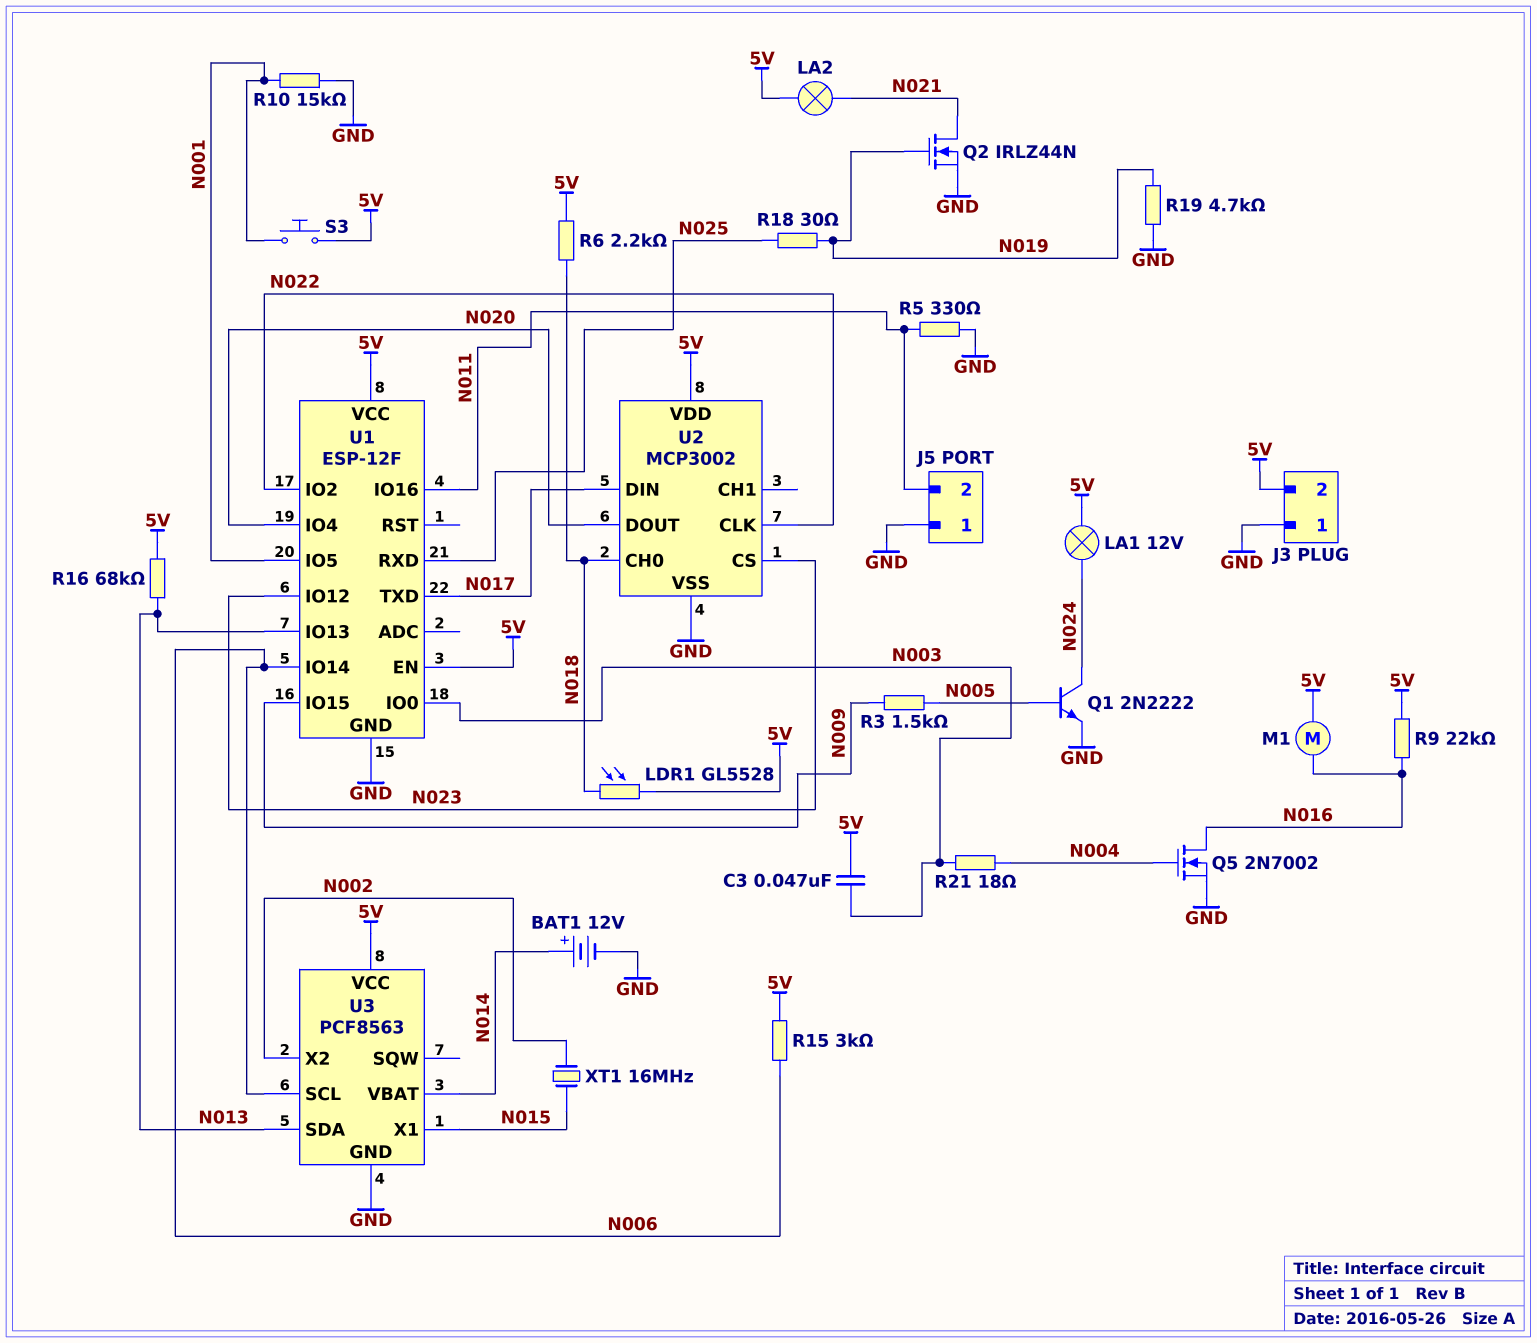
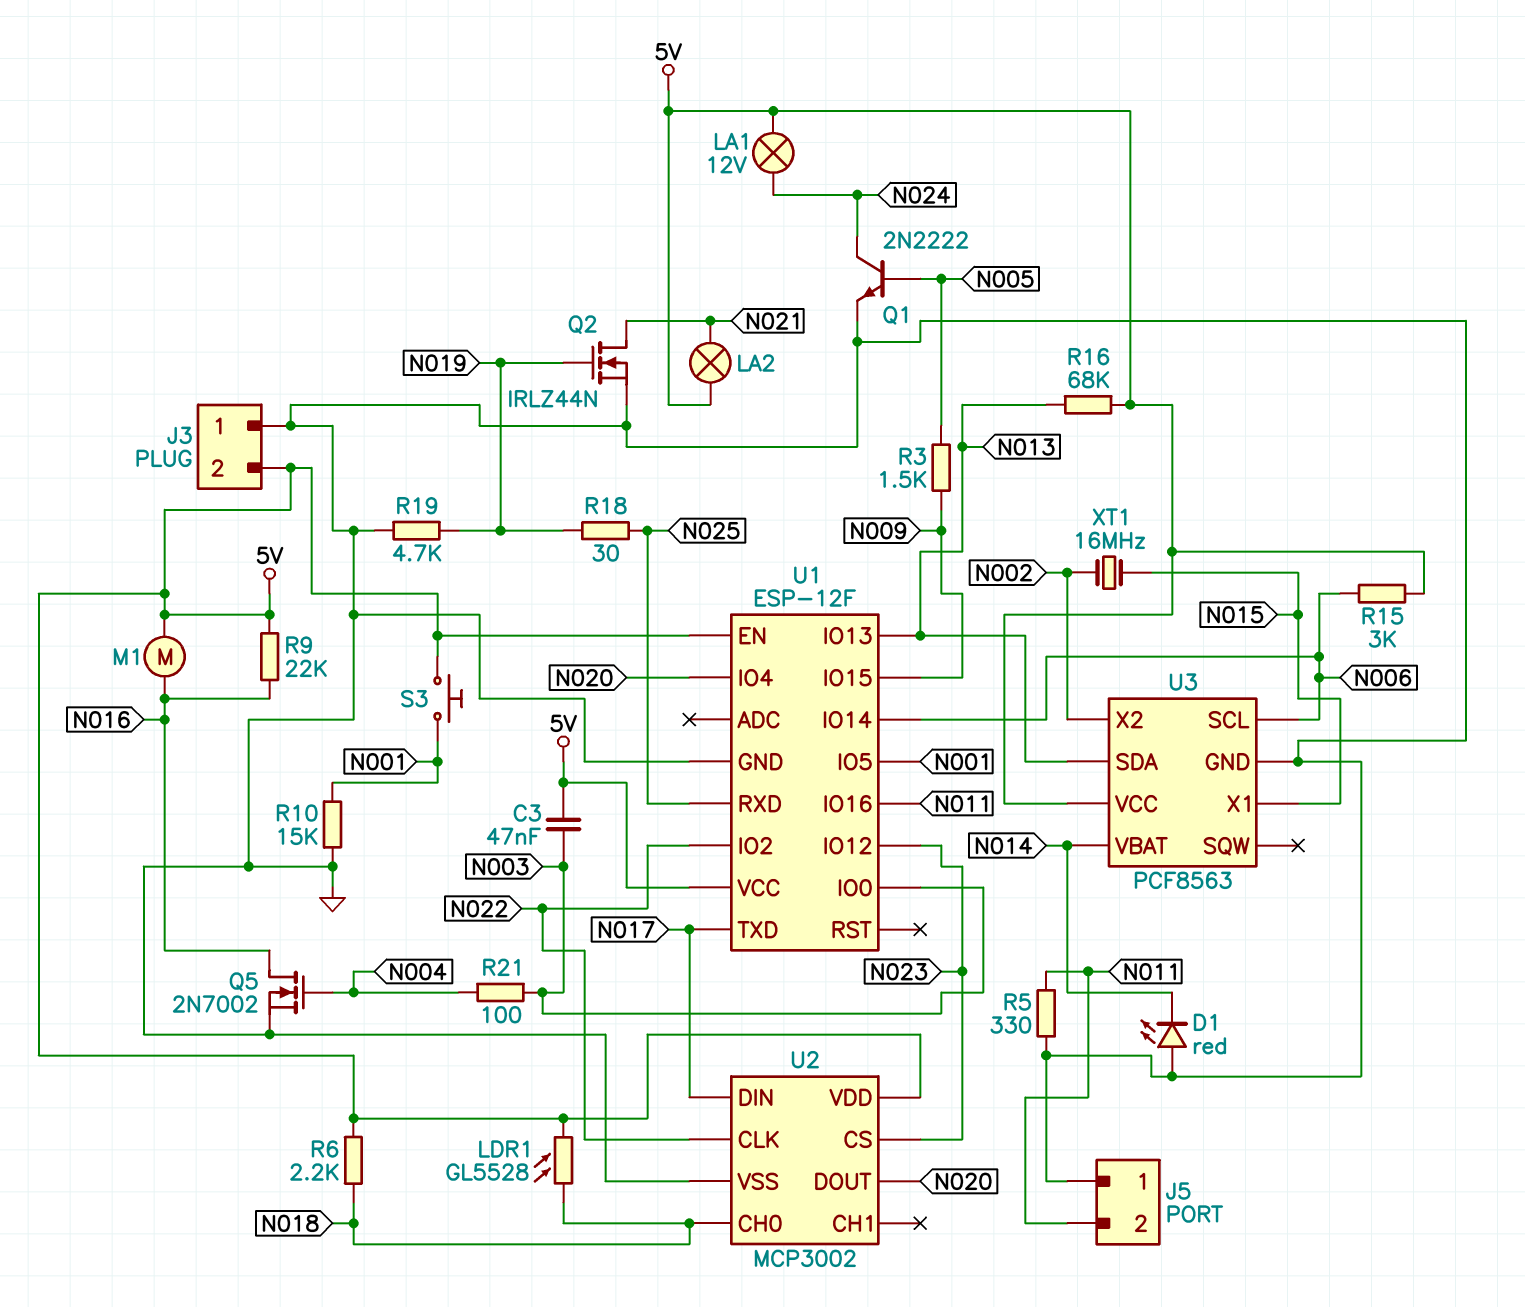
BAT1: 12V (plus N014, minus GND) -> none
D1: none -> LED red (A GND, K N014)
R21: 18 (N003, N004) -> 100 (N003, N004)

